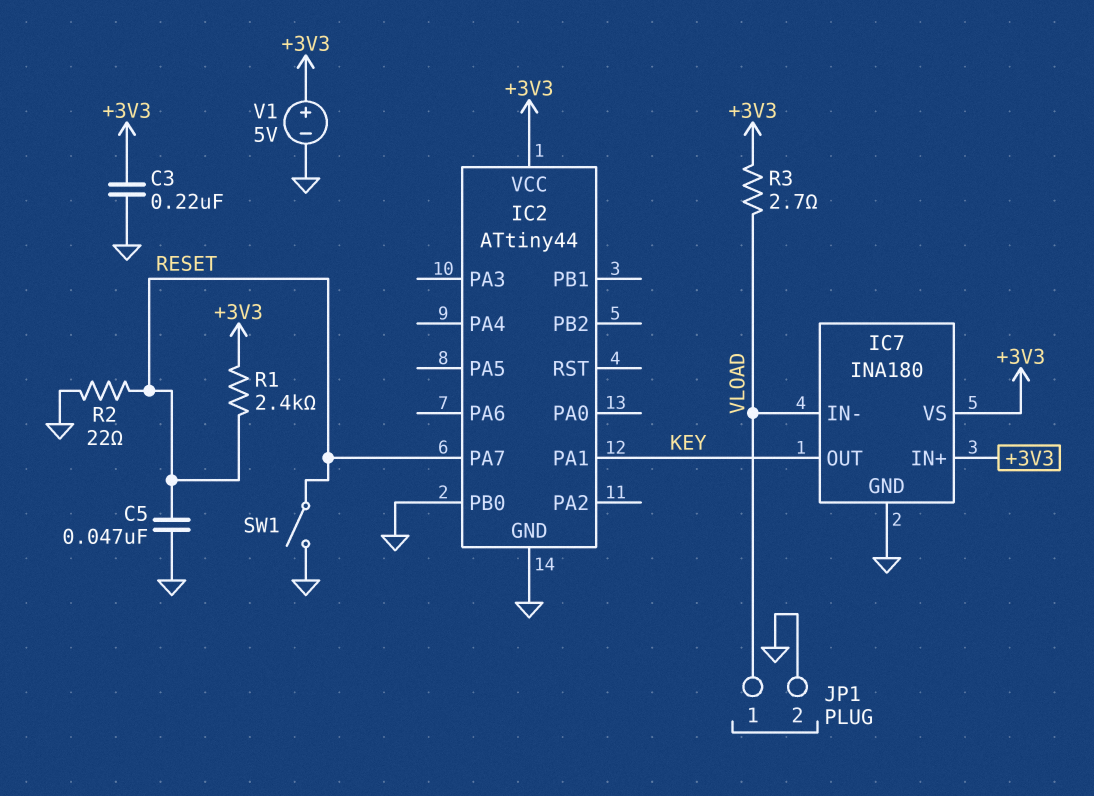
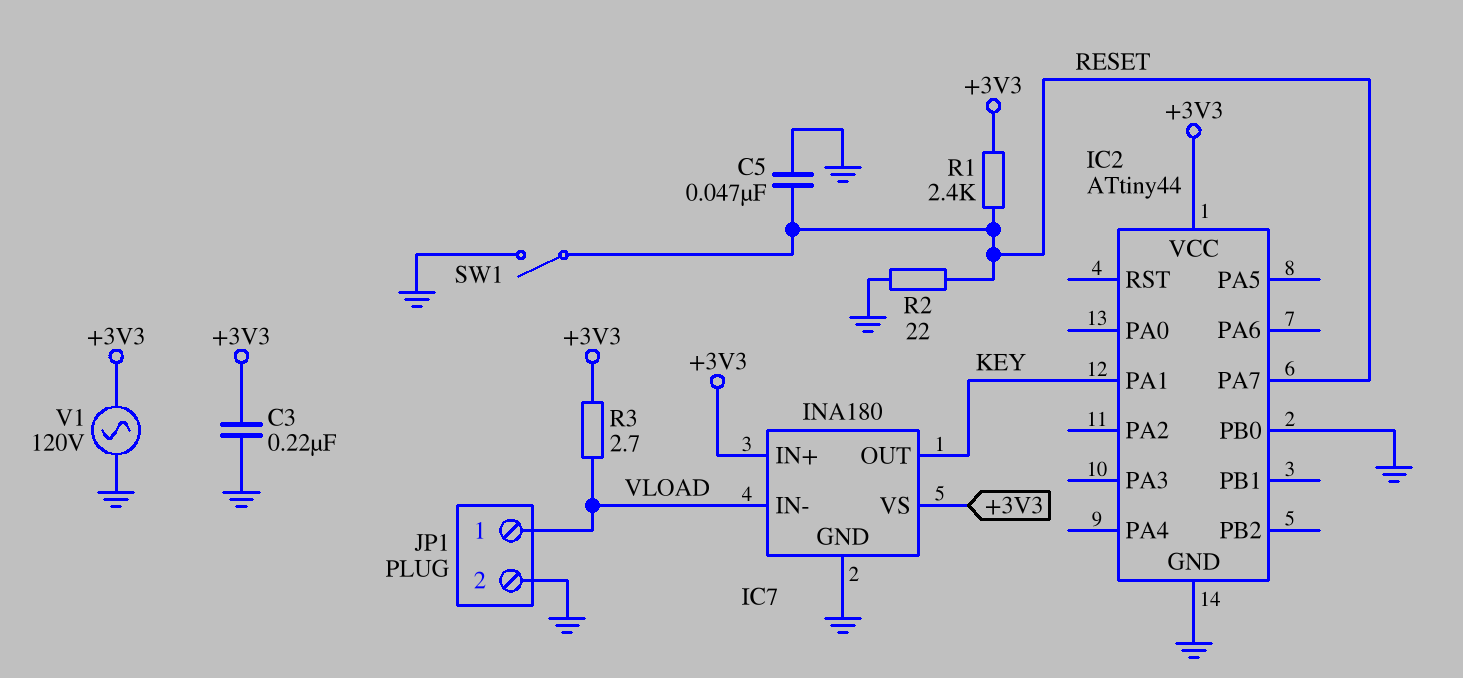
V1: 5V (plus +3V3, minus GND) -> AC 120V (+3V3, GND)

